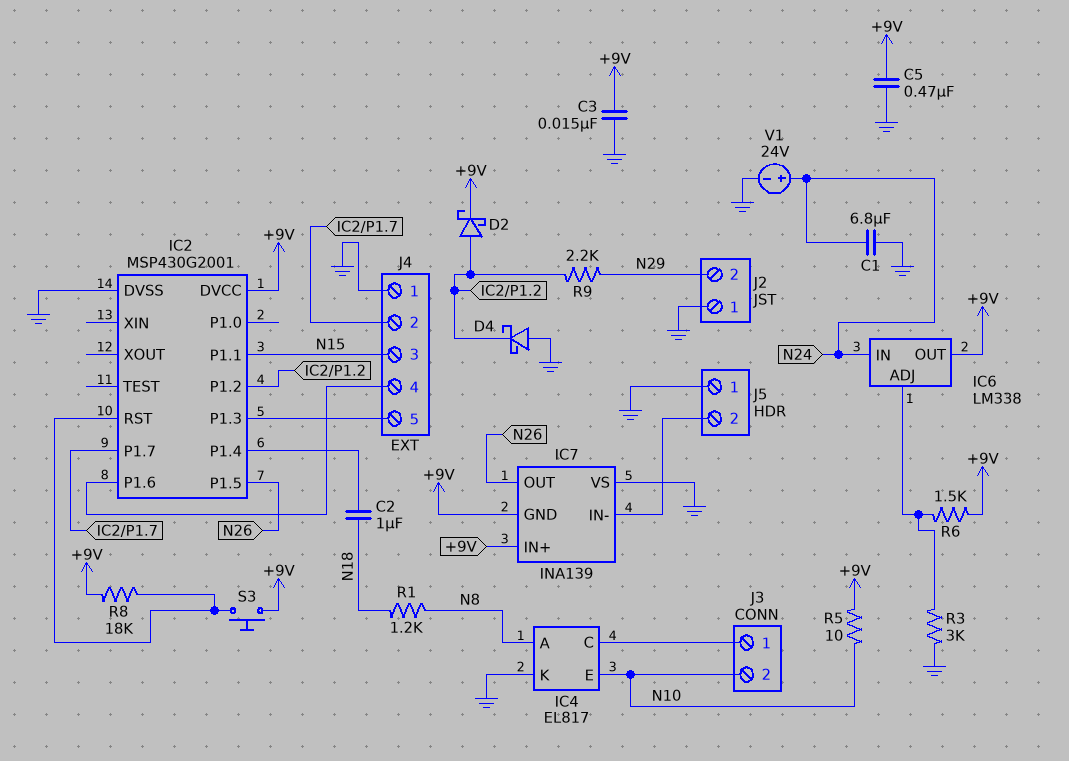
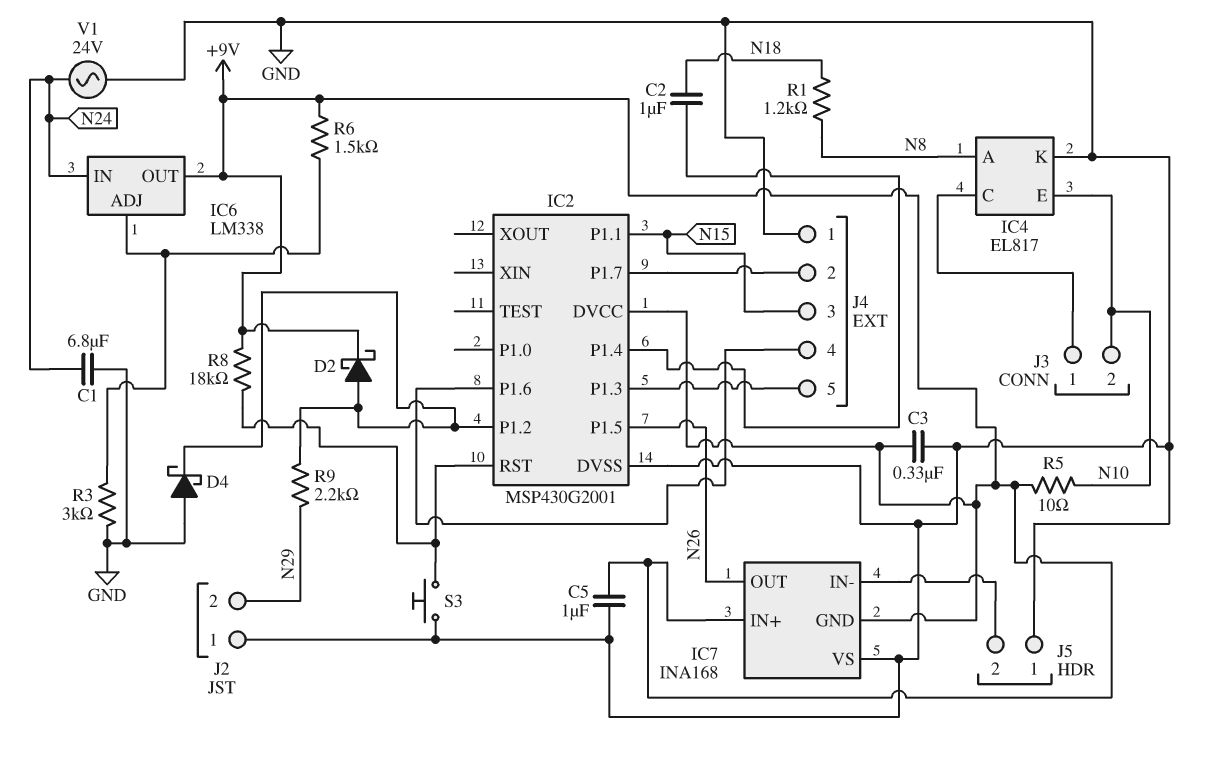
C3: 15nF (+9V, GND) -> 330nF (+9V, GND)
C5: 470nF (+9V, GND) -> 1uF (+9V, GND)
IC7: INA139 -> INA168
S3: button (+9V, IC2/RST) -> button (GND, IC2/RST)
V1: 24V (plus N24, minus GND) -> AC 24V (GND, N24)

